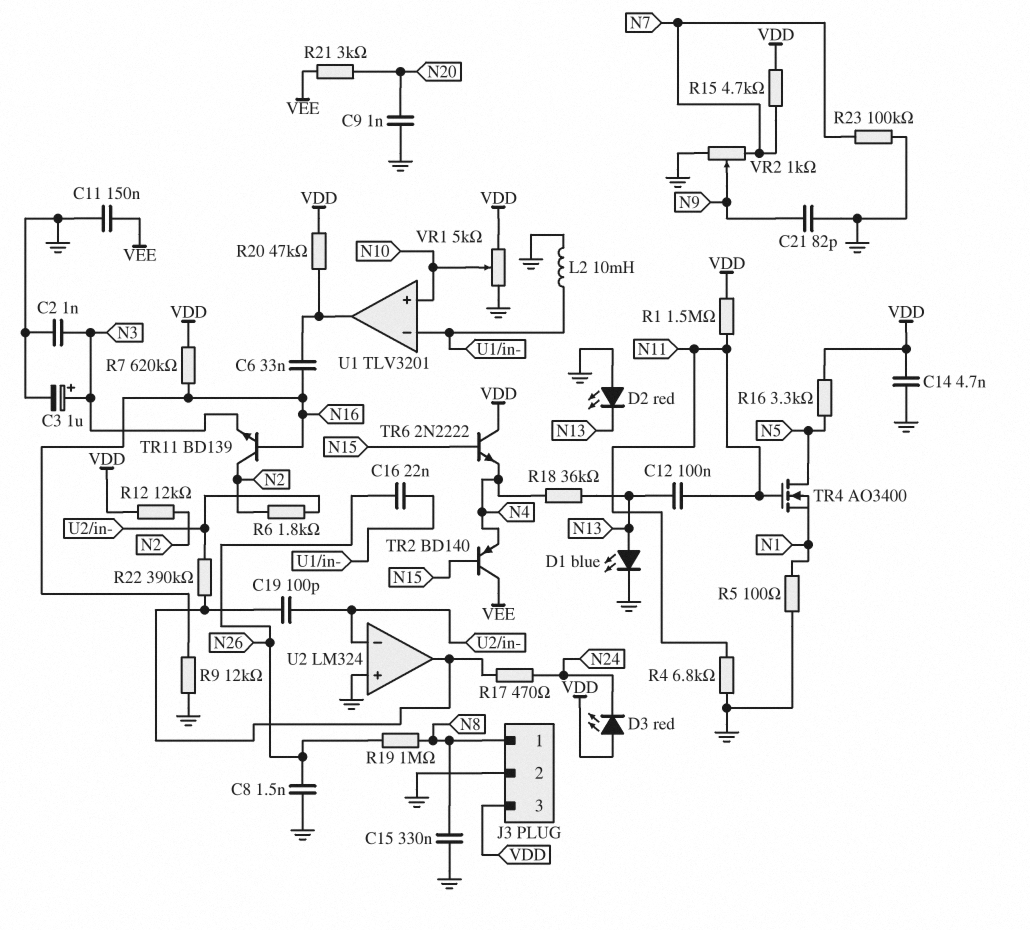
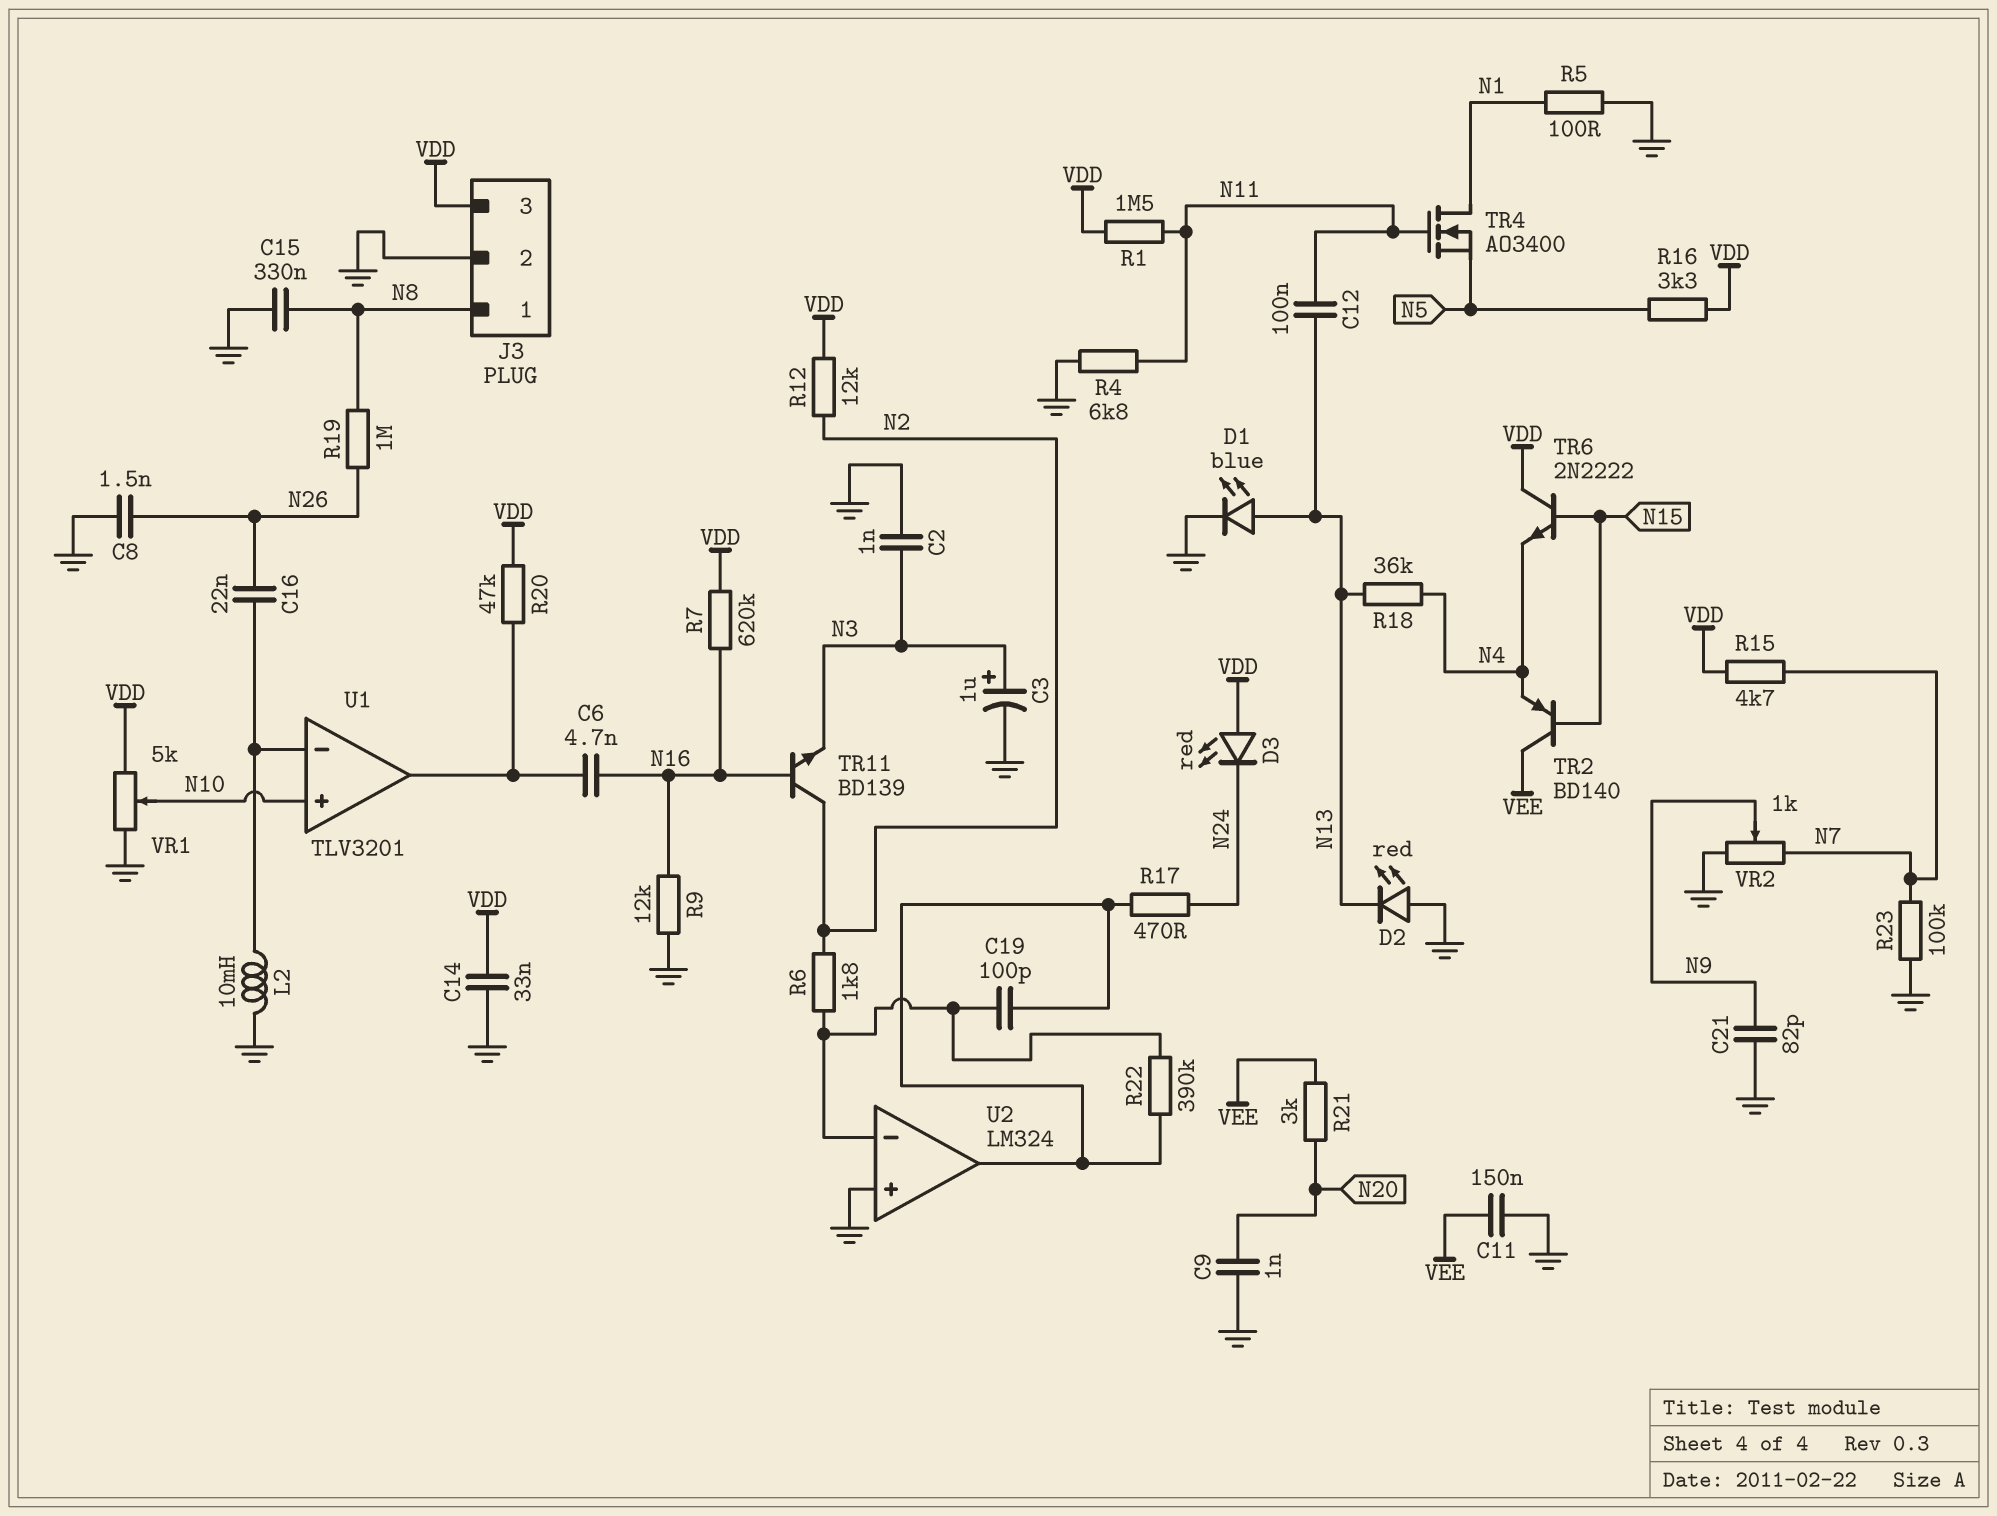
C6: 33nF (N16, U1/out) -> 4.7nF (N16, U1/out)
C14: 4.7nF (GND, VDD) -> 33nF (GND, VDD)
TR4: NMOS AO3400 (G N11, D N5, S N1) -> NMOS AO3400 (G N11, D N1, S N5)

